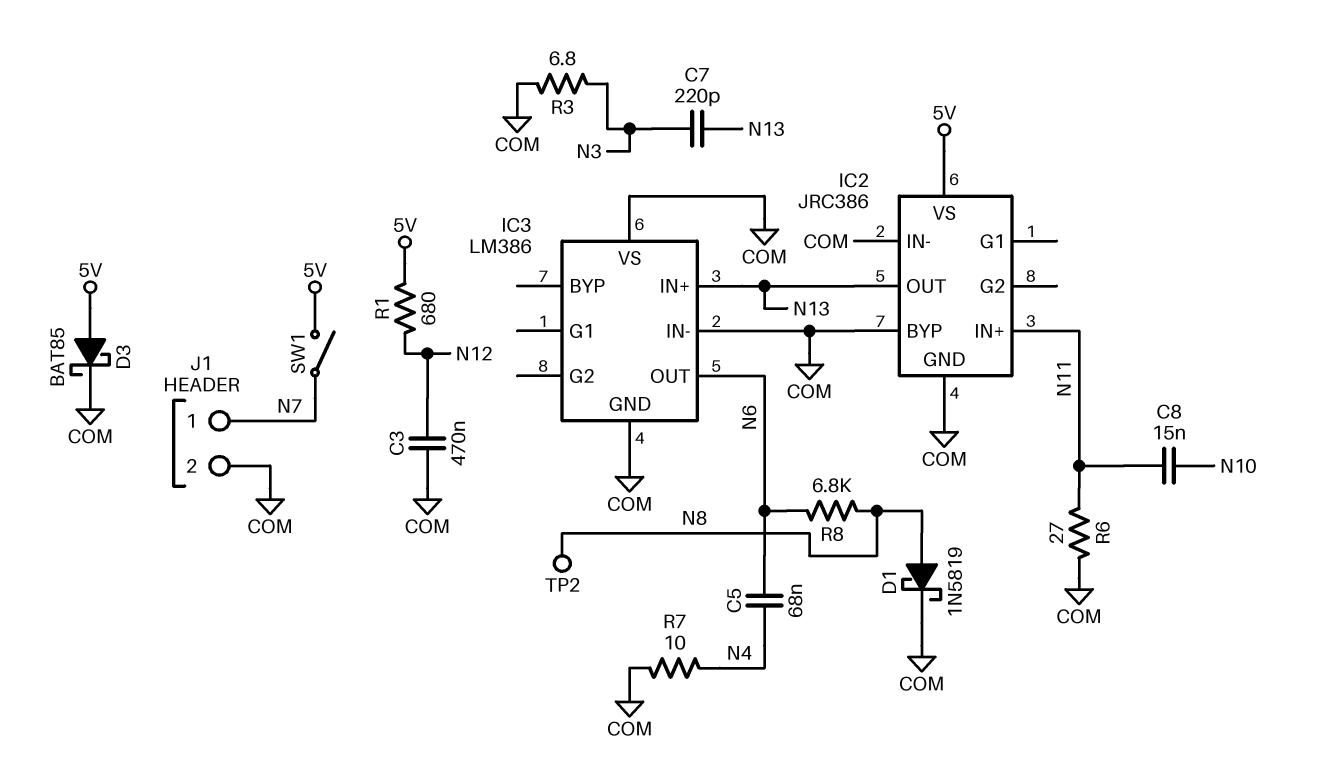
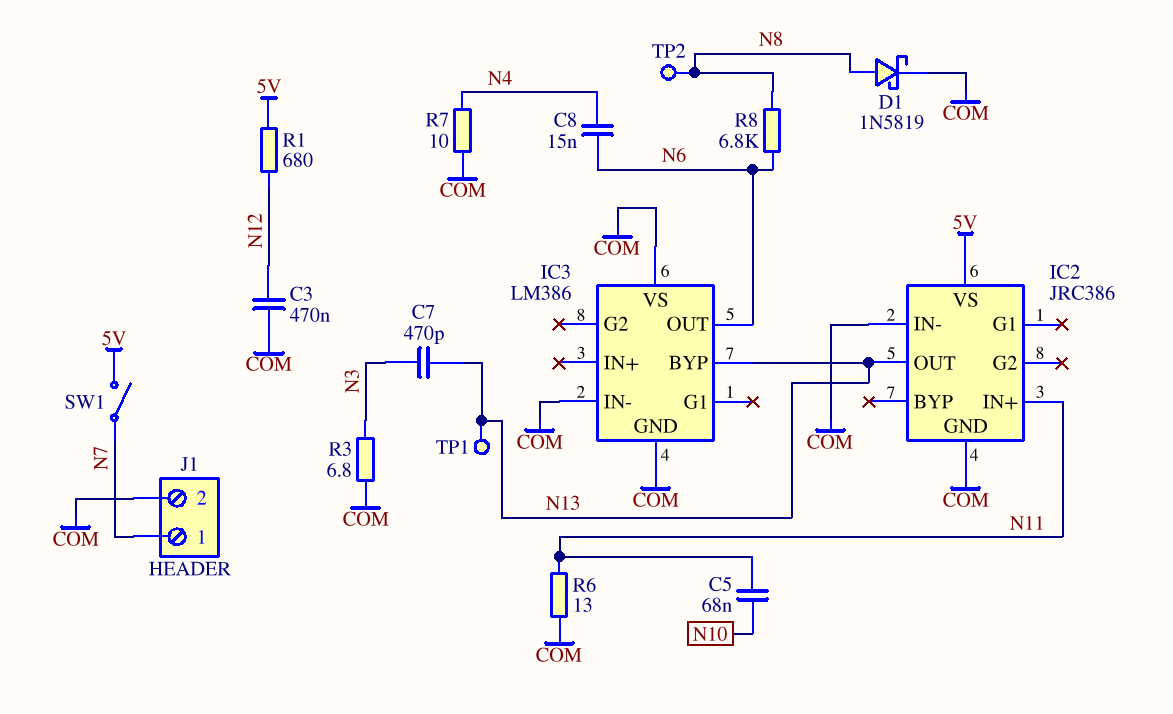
C5: 68nF (N4, N6) -> 68nF (N10, N11)
C7: 220pF (N3, N13) -> 470pF (N3, N13)
C8: 15nF (N10, N11) -> 15nF (N4, N6)
D3: schottky BAT85 (A 5V, K COM) -> none
IC2 pin BYP: COM -> none
IC3 pin BYP: none -> N13
IC3 pin IN+: N13 -> none
R6: 27 (COM, N11) -> 13 (COM, N11)
TP1: none -> test point (N13)

